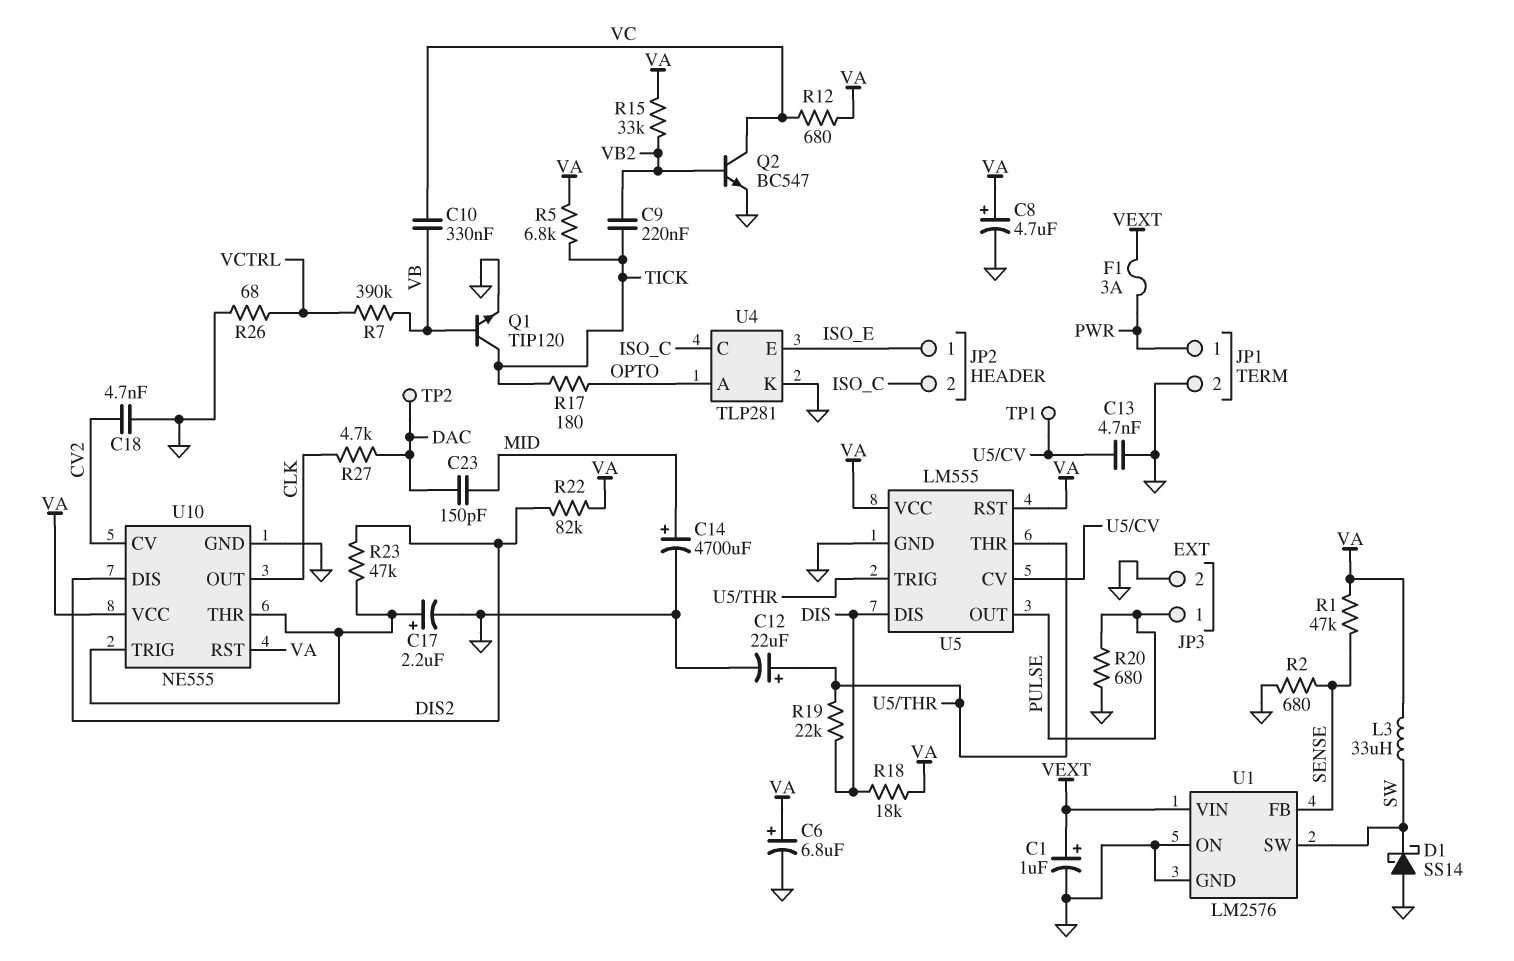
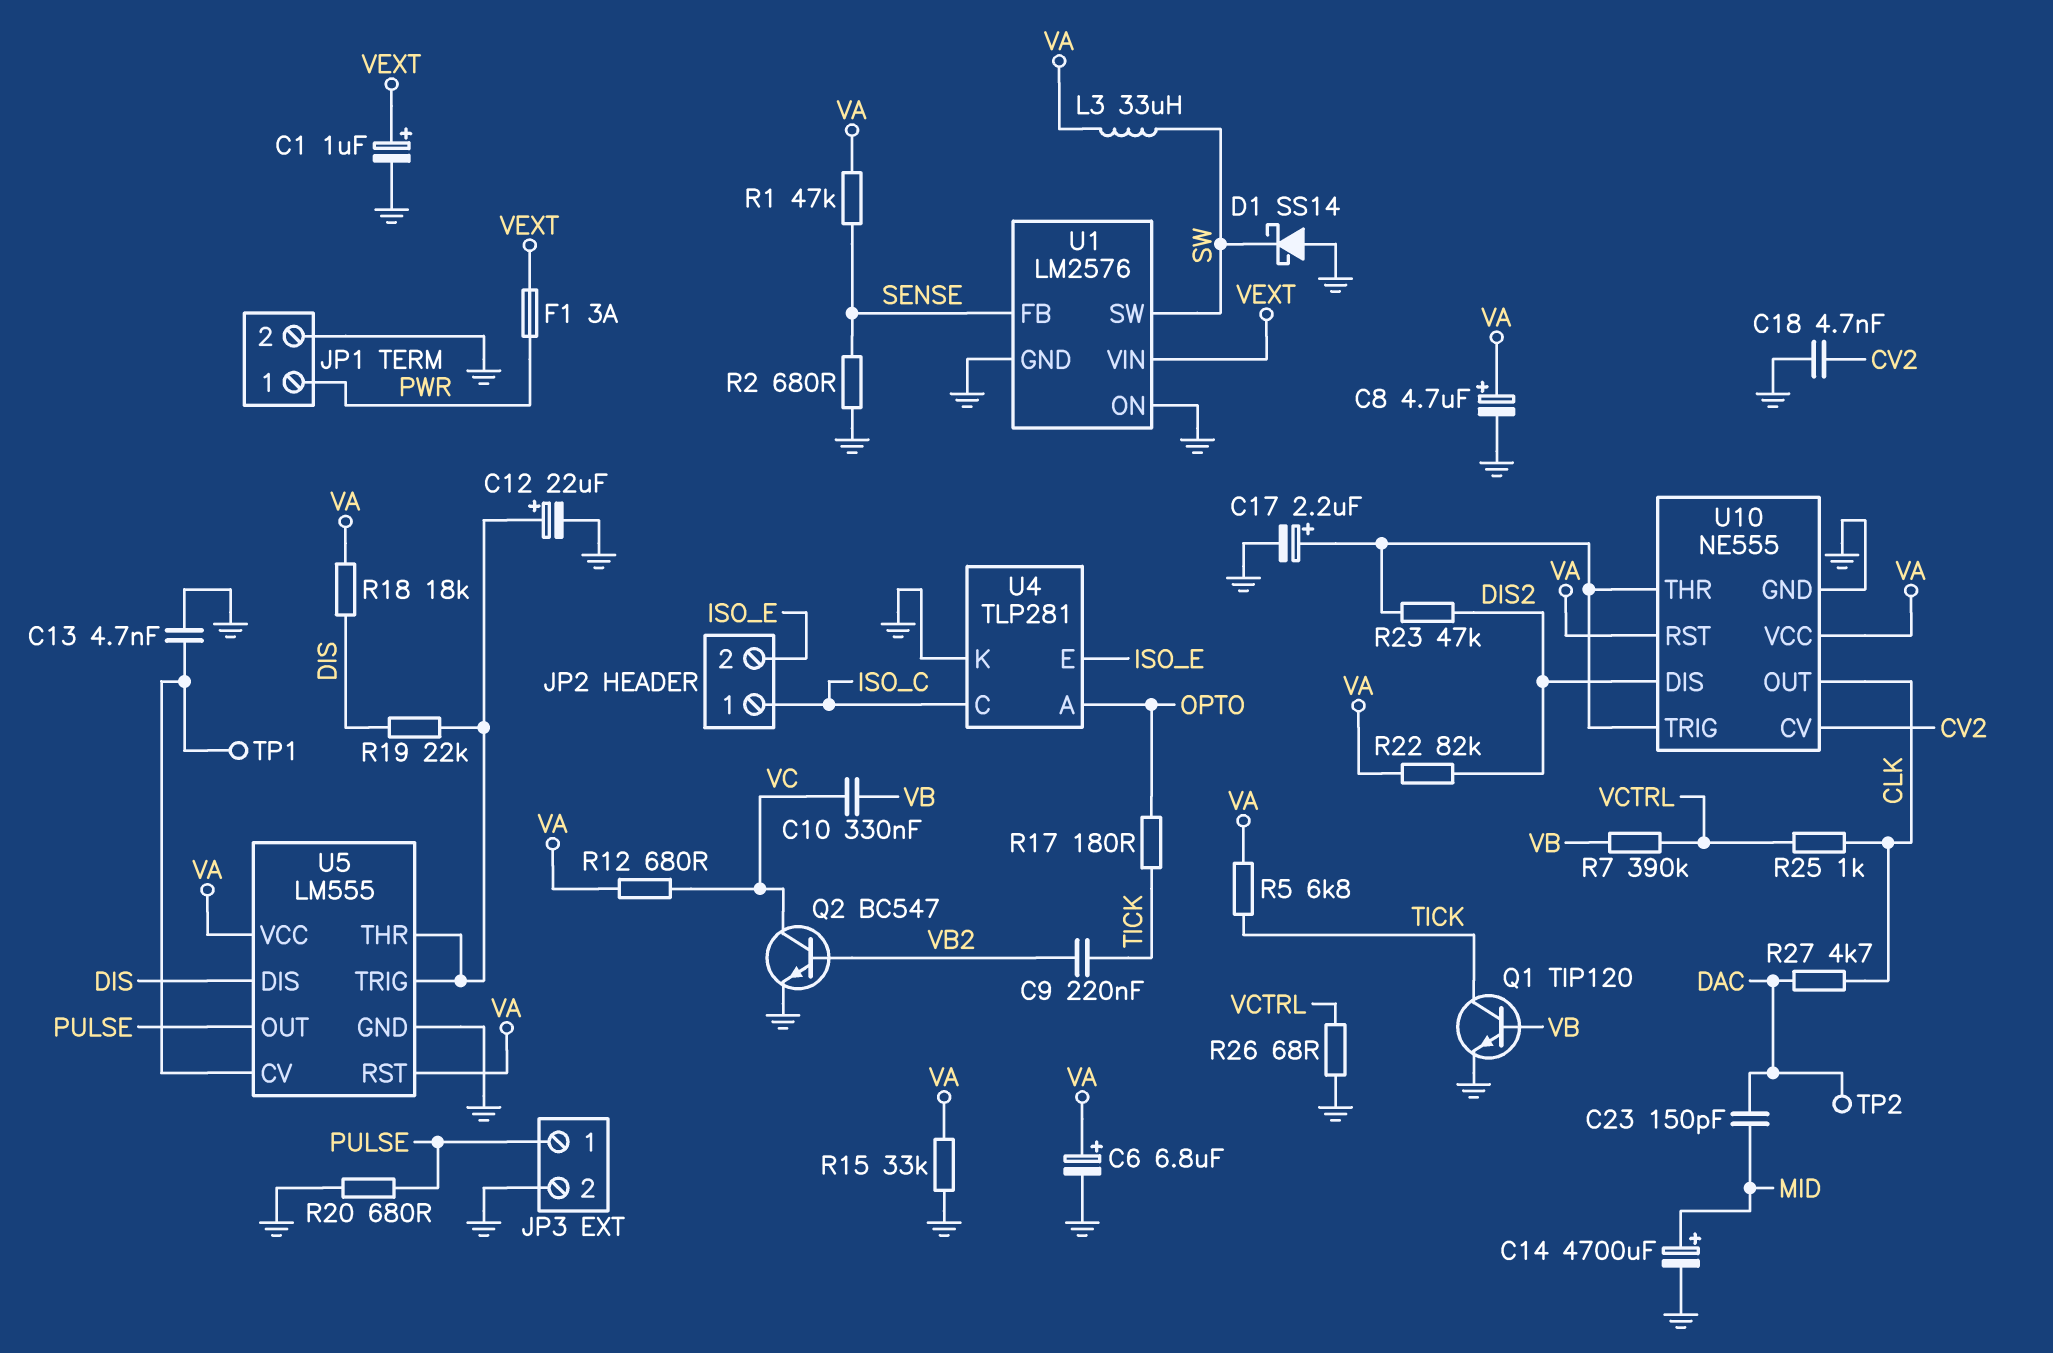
JP2 pin 1: ISO_E -> ISO_C
JP2 pin 2: ISO_C -> ISO_E
R15: 33k (VA, VB2) -> 33k (GND, VA)
R25: none -> 1k (CLK, VCTRL)

